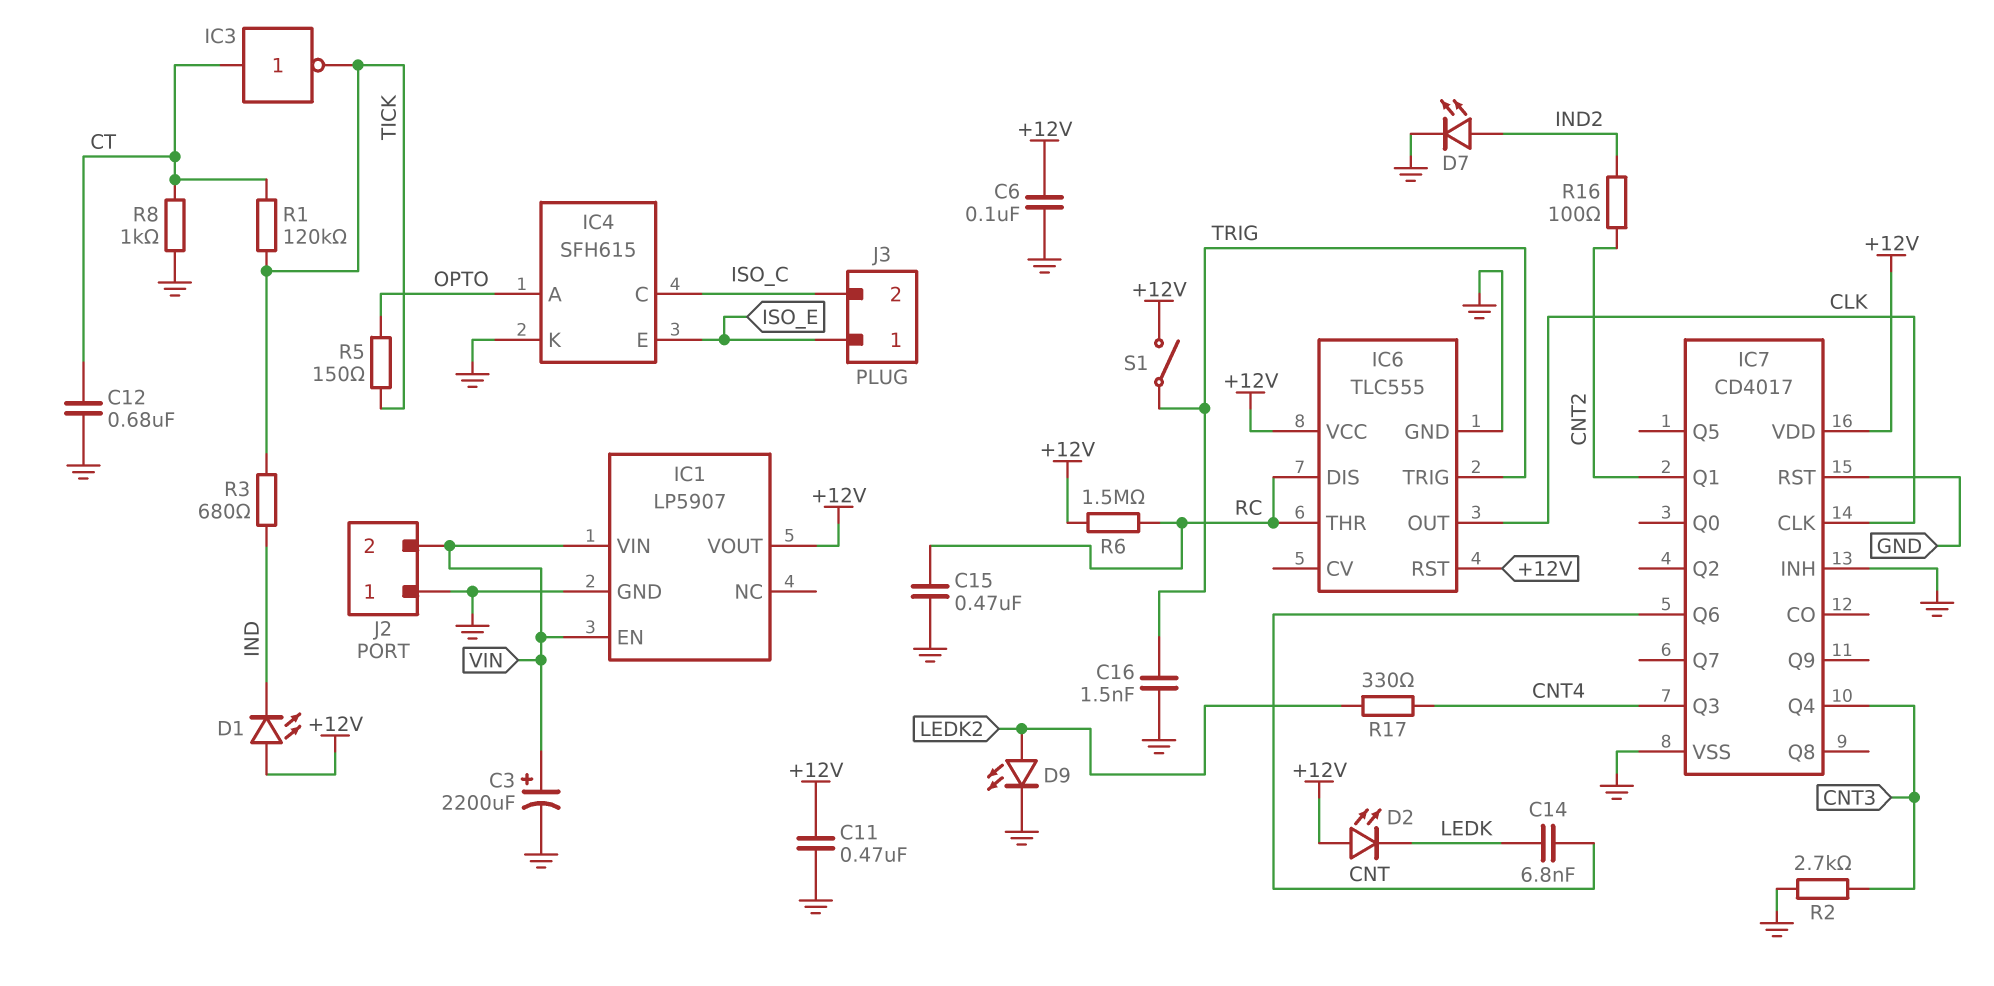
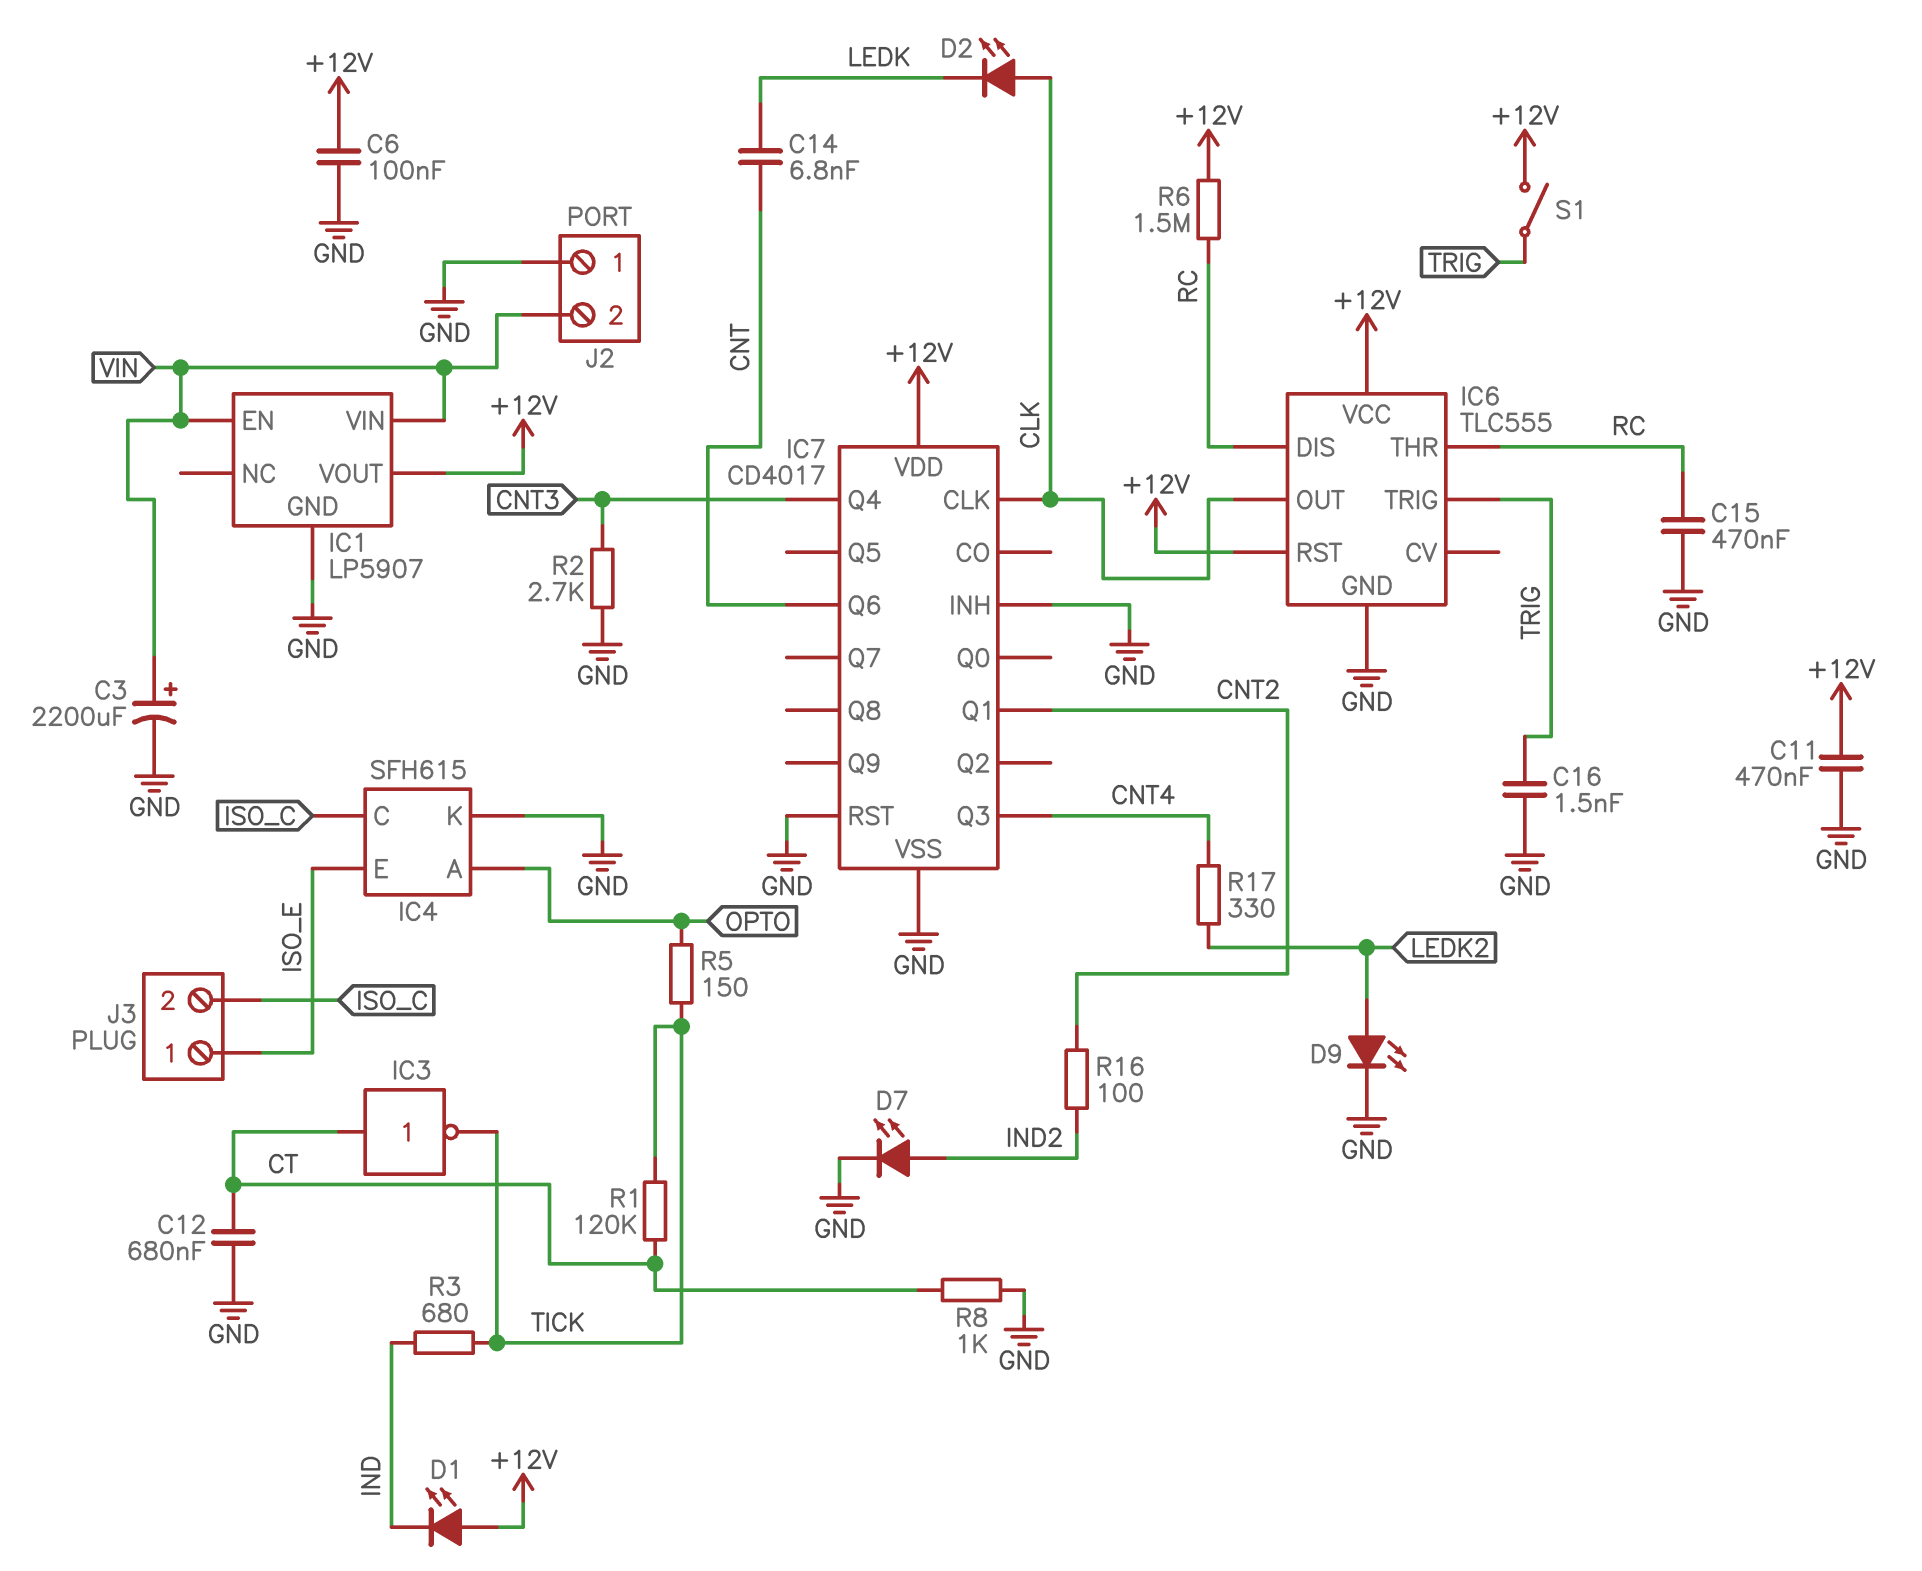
D2: LED (A +12V, K LEDK) -> LED (A CLK, K LEDK)

